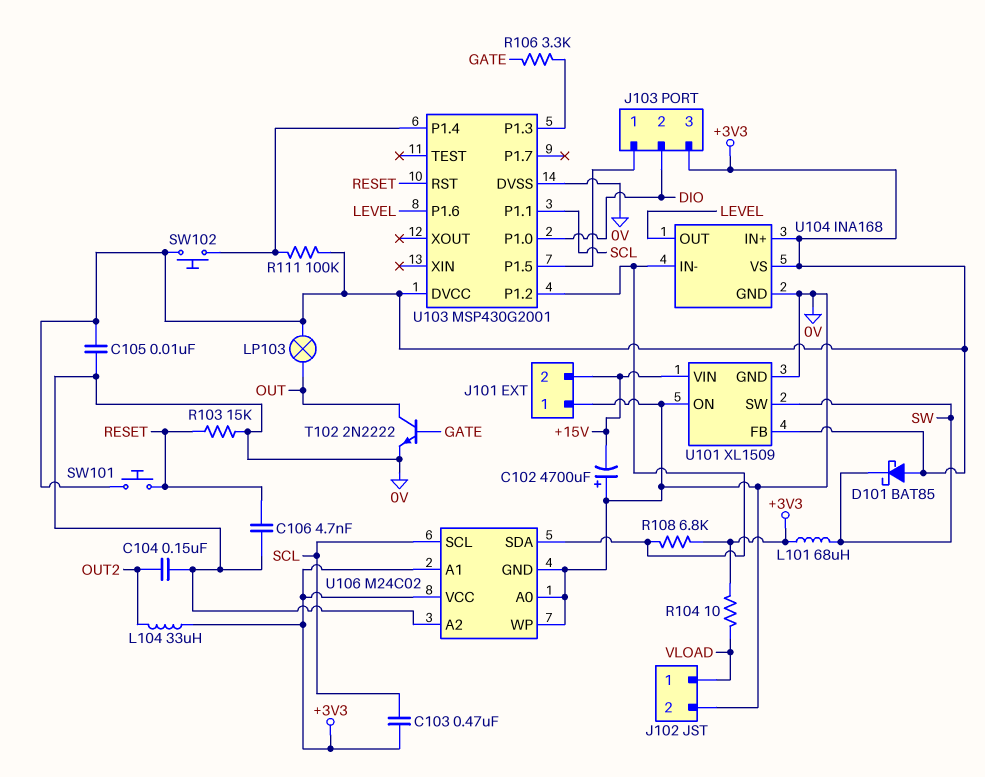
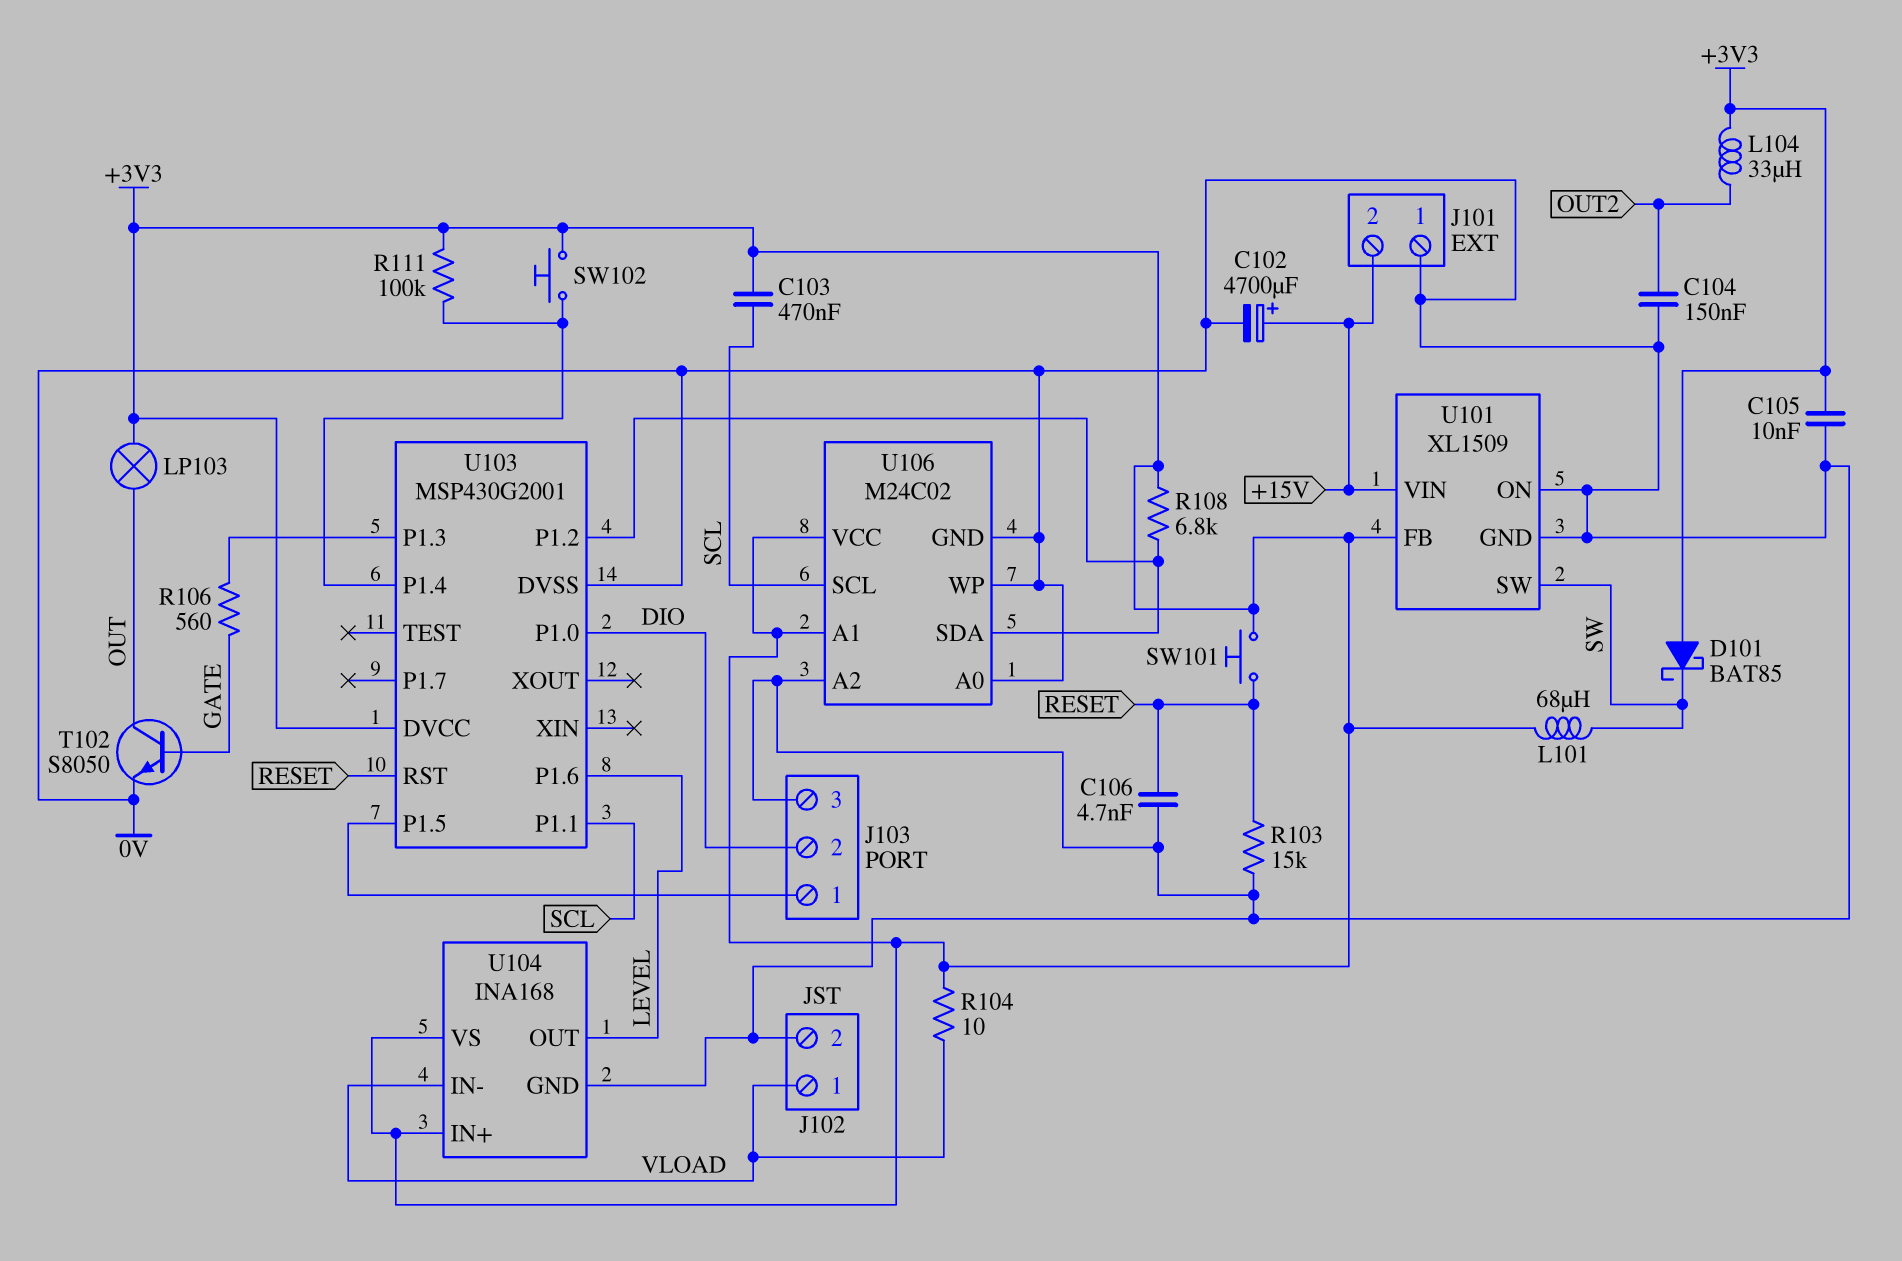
C102: 4700uF (plus 0V, minus +15V) -> 4700uF (plus +15V, minus 0V)
J103 pin 3: +3V3 -> 0V
R106: 3.3k (GATE, U103/P1.3) -> 560 (GATE, U103/P1.3)
T102: NPN 2N2222 (B GATE, C OUT, E 0V) -> NPN S8050 (B GATE, C OUT, E 0V)
U104 pin IN-: U103/P1.2 -> VLOAD

